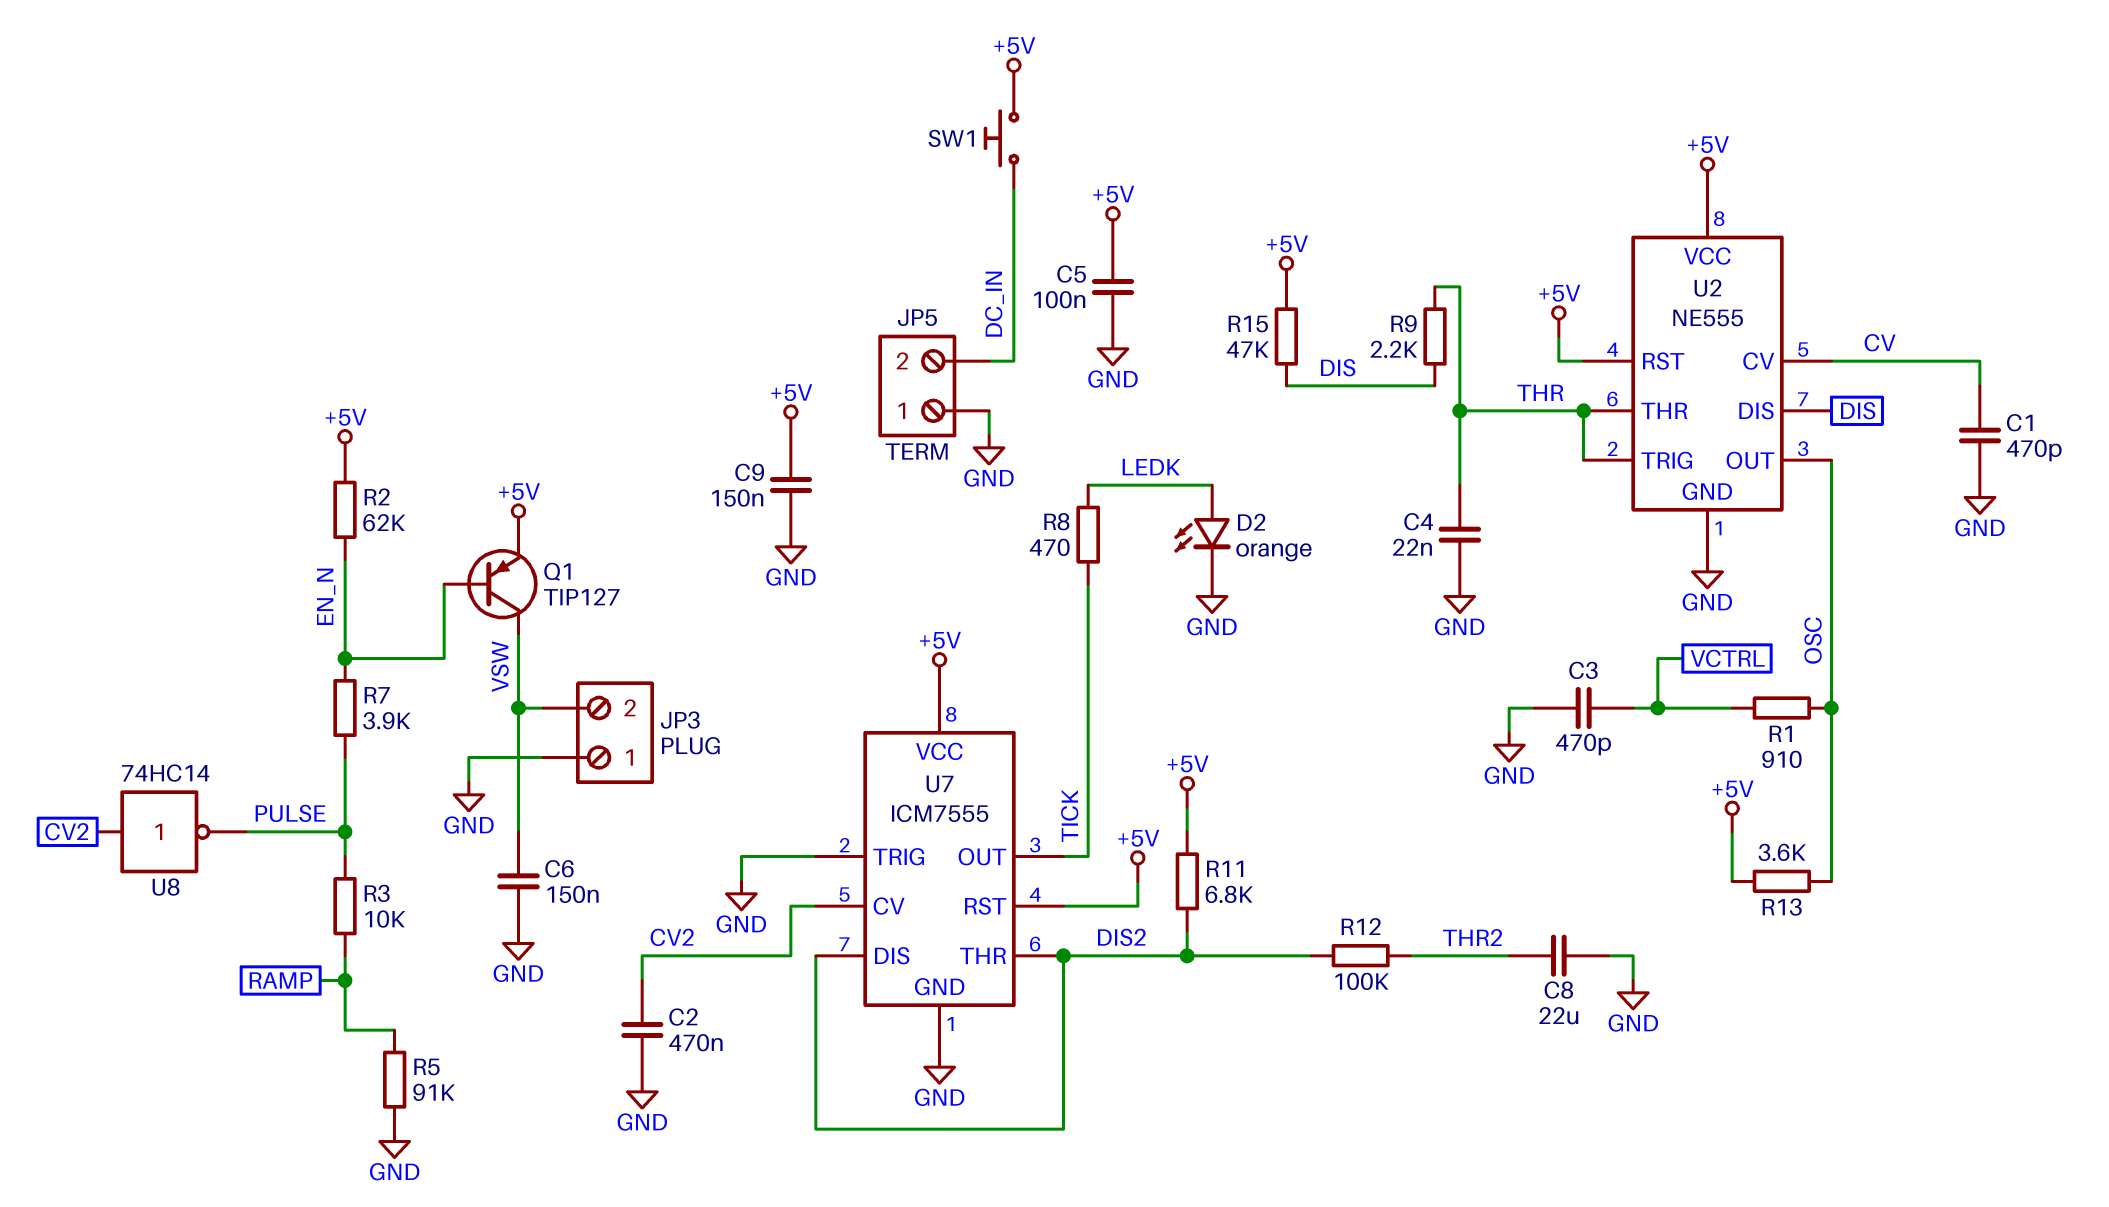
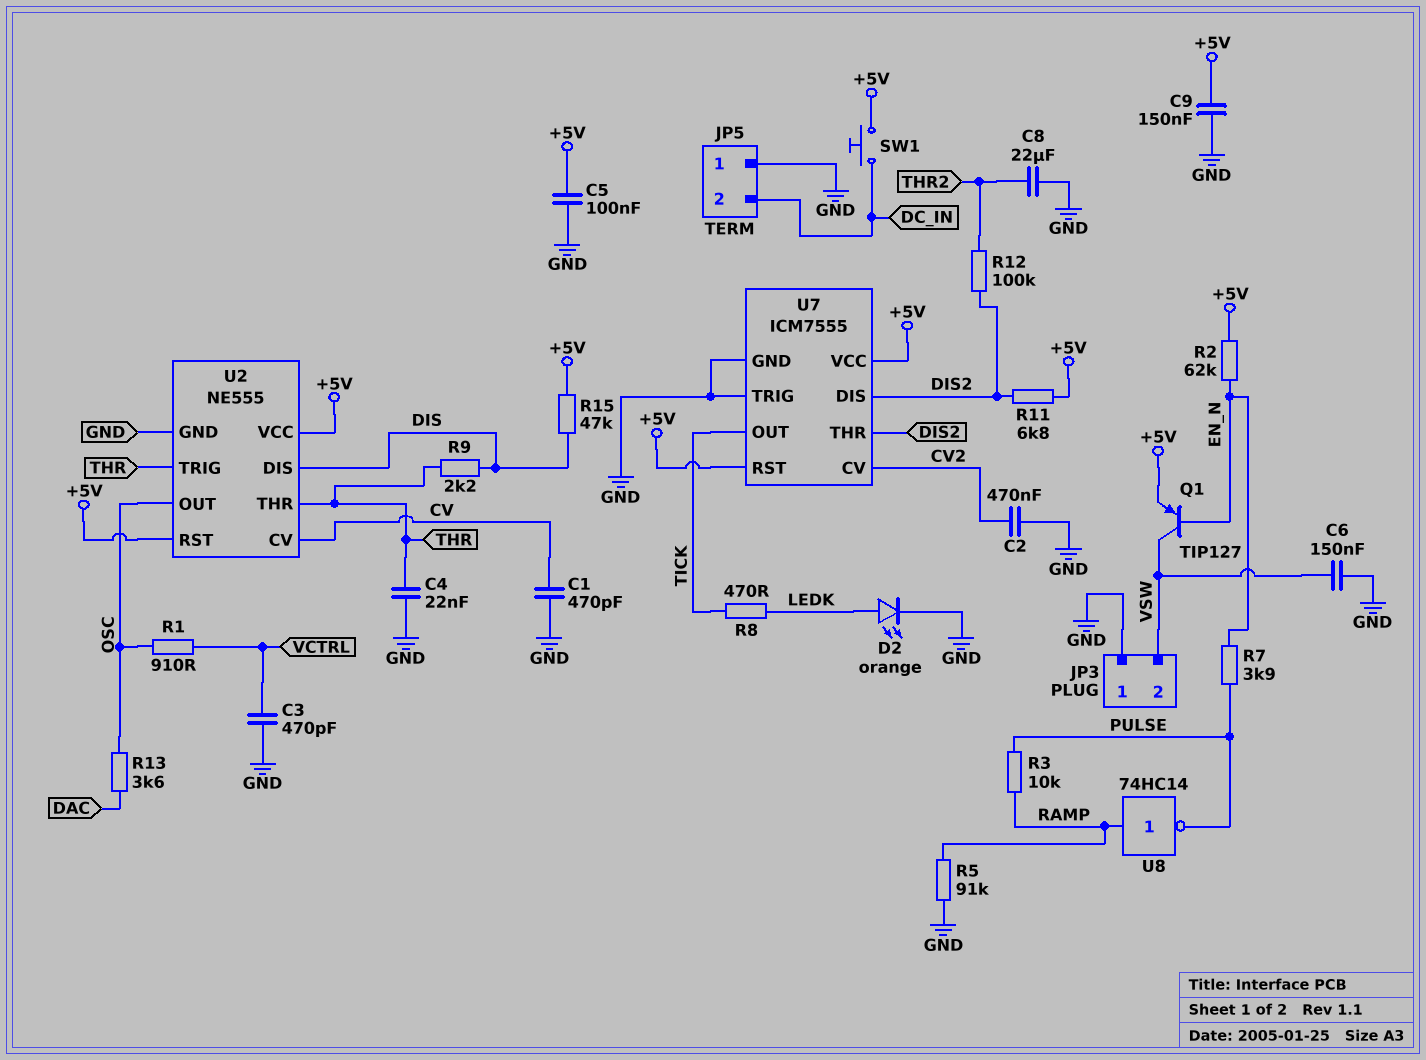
R13: 3.6k (+5V, OSC) -> 3.6k (DAC, OSC)
U8: NOT 74HC14 (in CV2, out PULSE) -> NOT 74HC14 (in RAMP, out PULSE)

